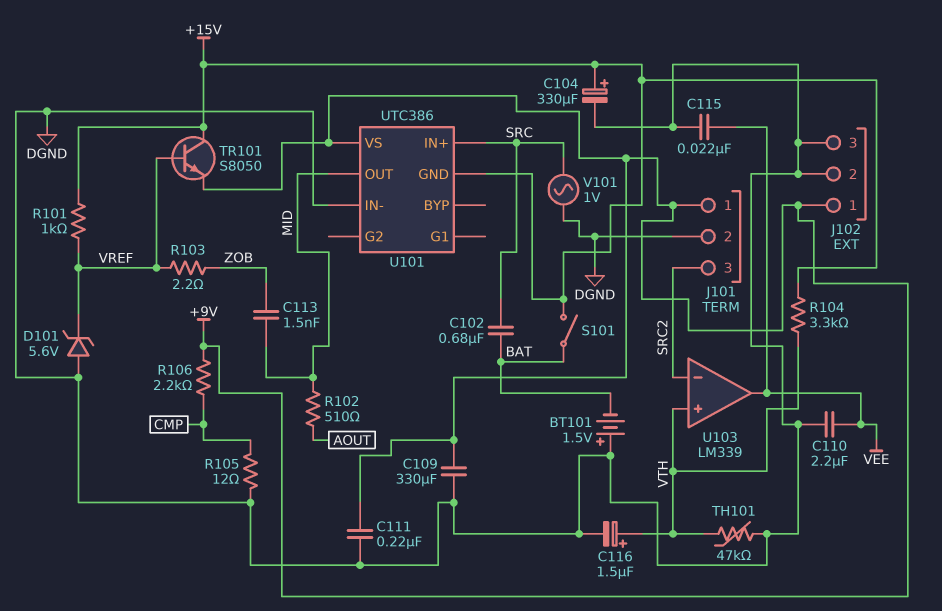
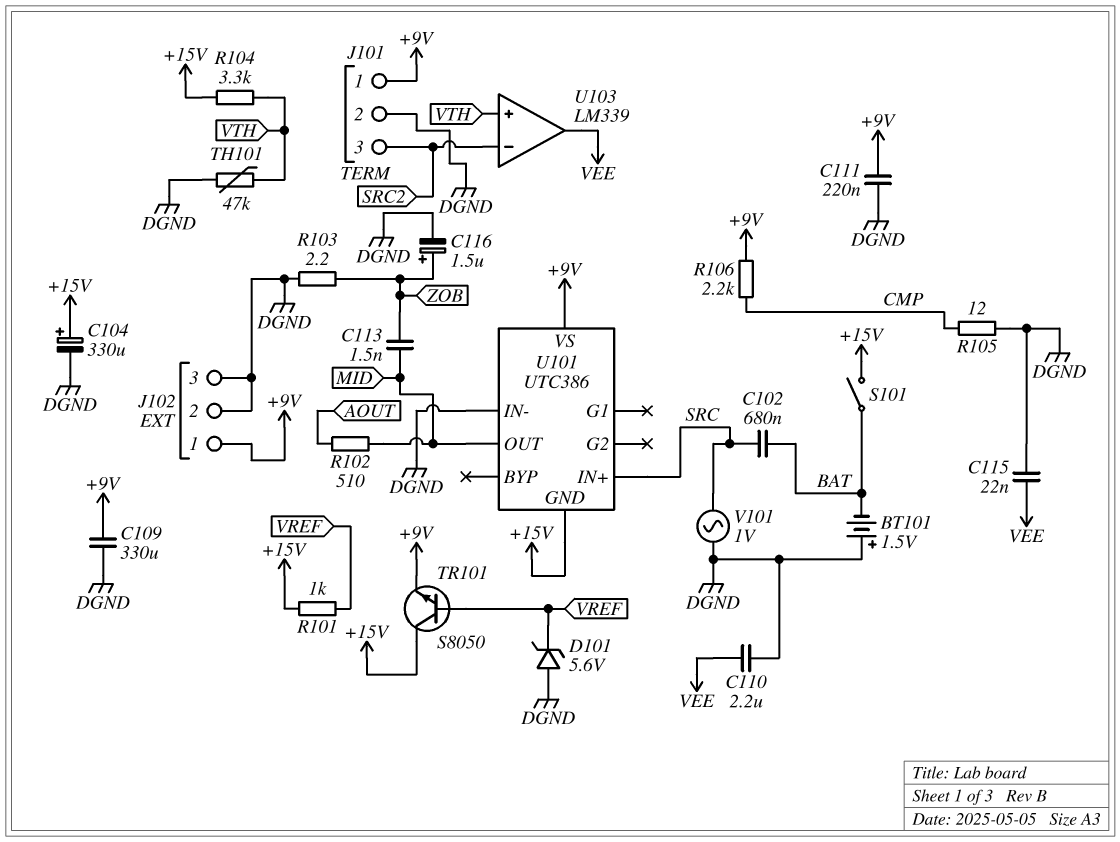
C116: 1.5uF (plus VTH, minus DGND) -> 1.5uF (plus ZOB, minus DGND)
R103: 2.2 (VREF, ZOB) -> 2.2 (DGND, ZOB)

